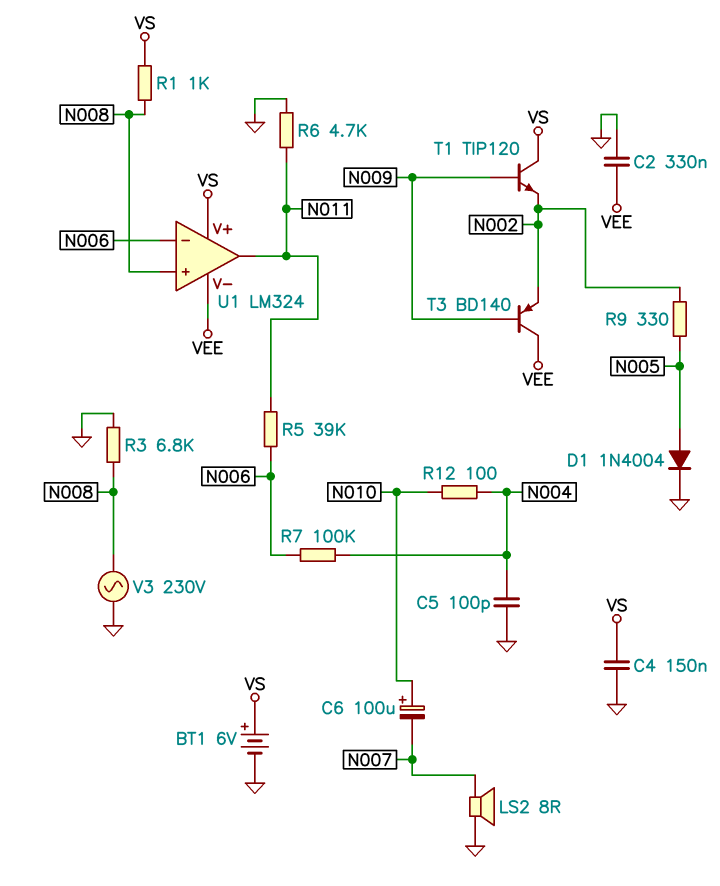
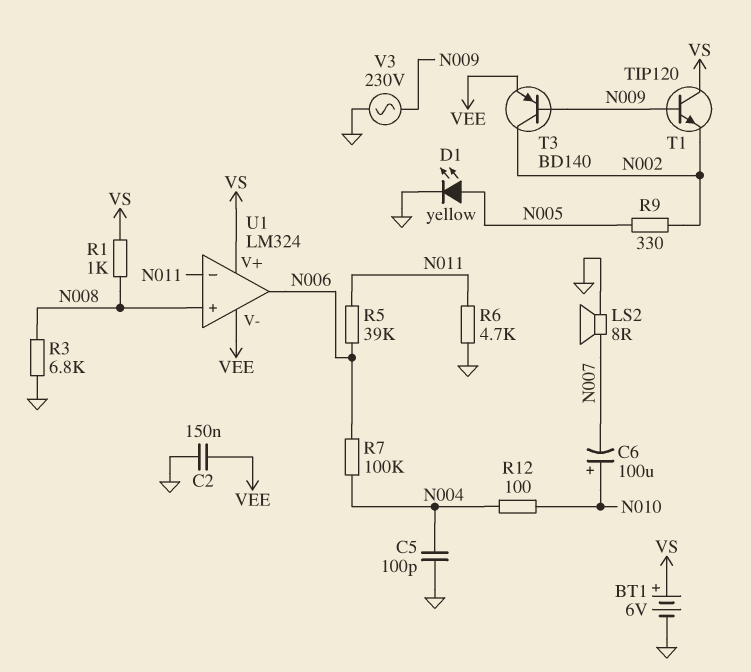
C2: 330nF (GND, VEE) -> 150nF (GND, VEE)
C4: 150nF (GND, VS) -> none
D1: diode 1N4004 (A N005, K GND) -> LED yellow (A N005, K GND)
T3: PNP BD140 (B N009, C VEE, E N002) -> PNP BD140 (B N009, C N002, E VEE)
U1 pin in-: N006 -> N011
U1 pin out: N011 -> N006
V3: AC 230V (GND, N008) -> AC 230V (GND, N009)

